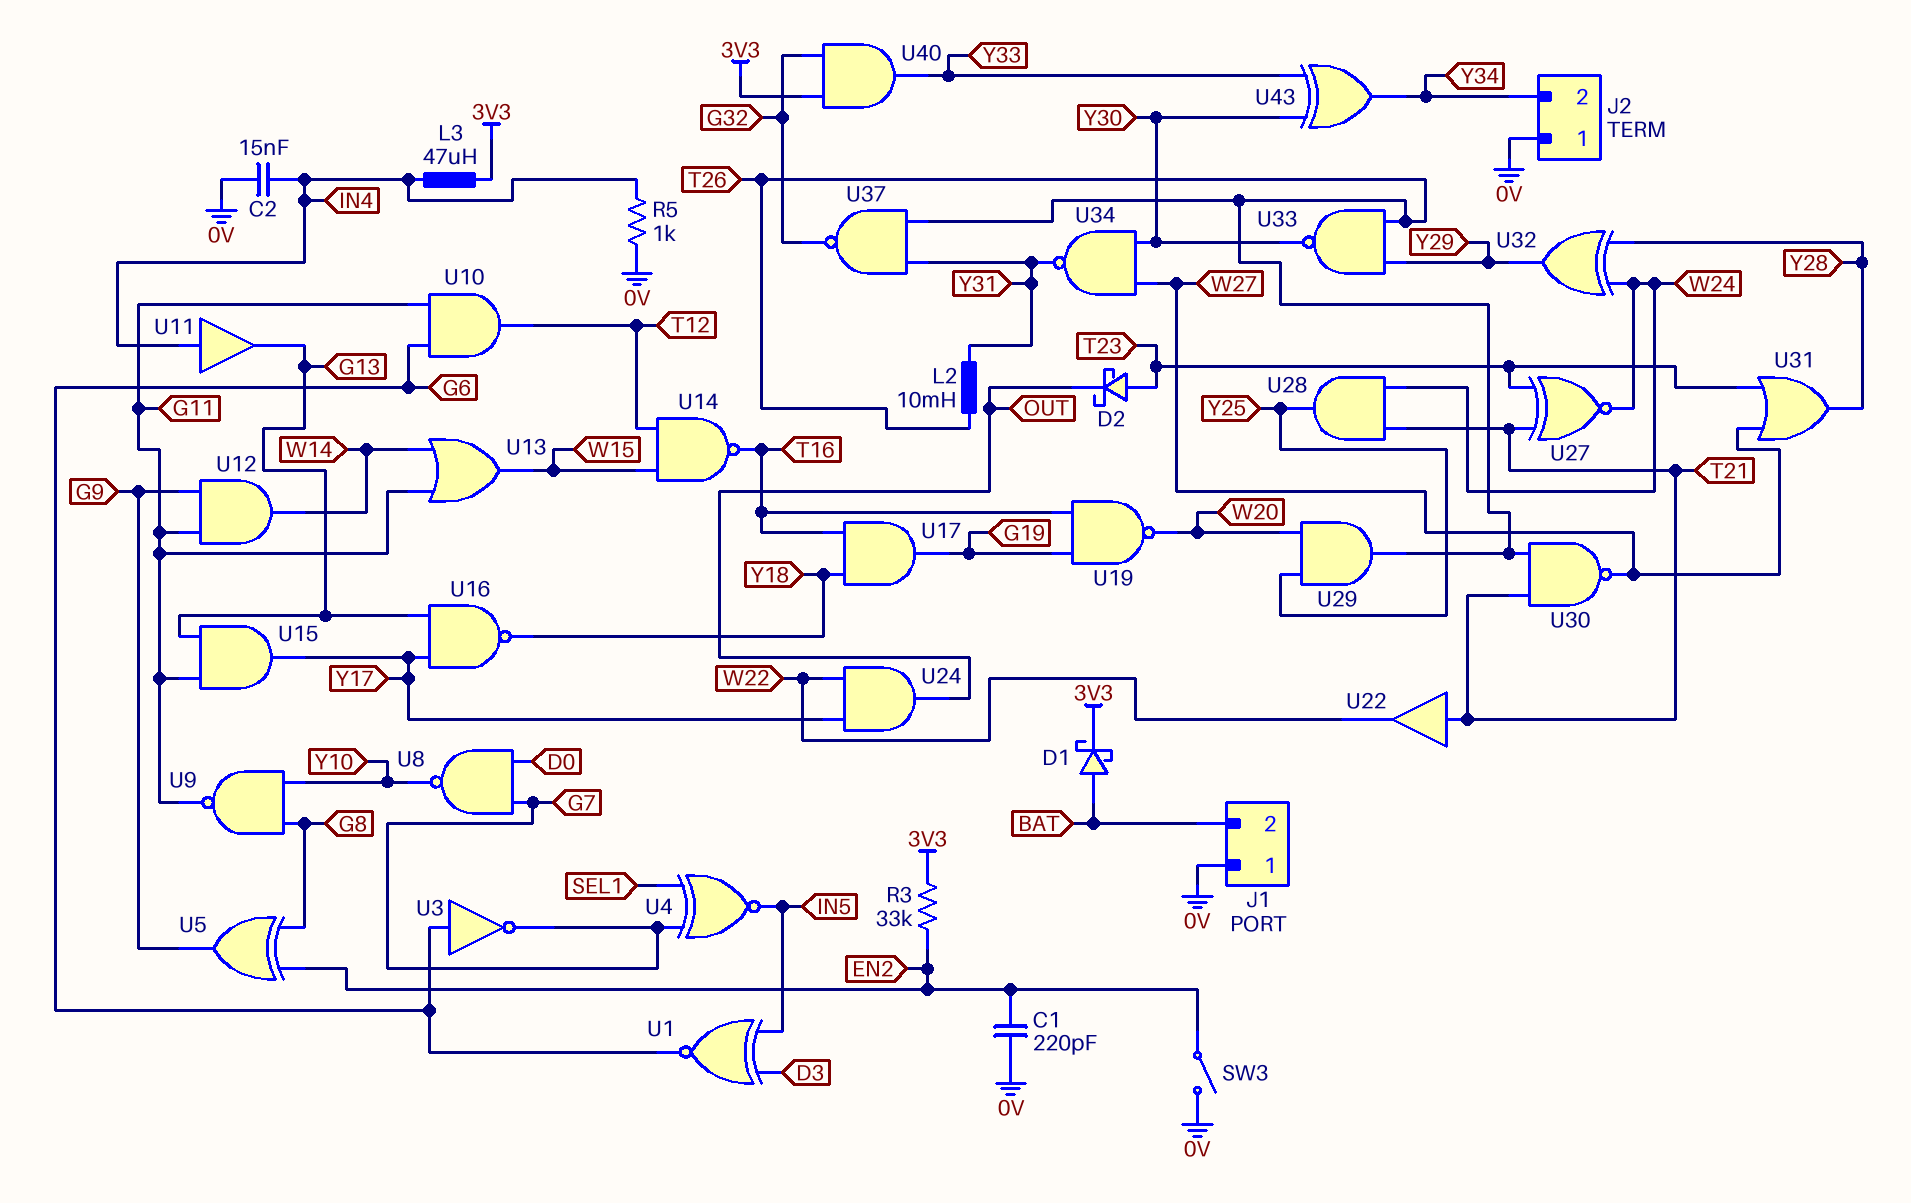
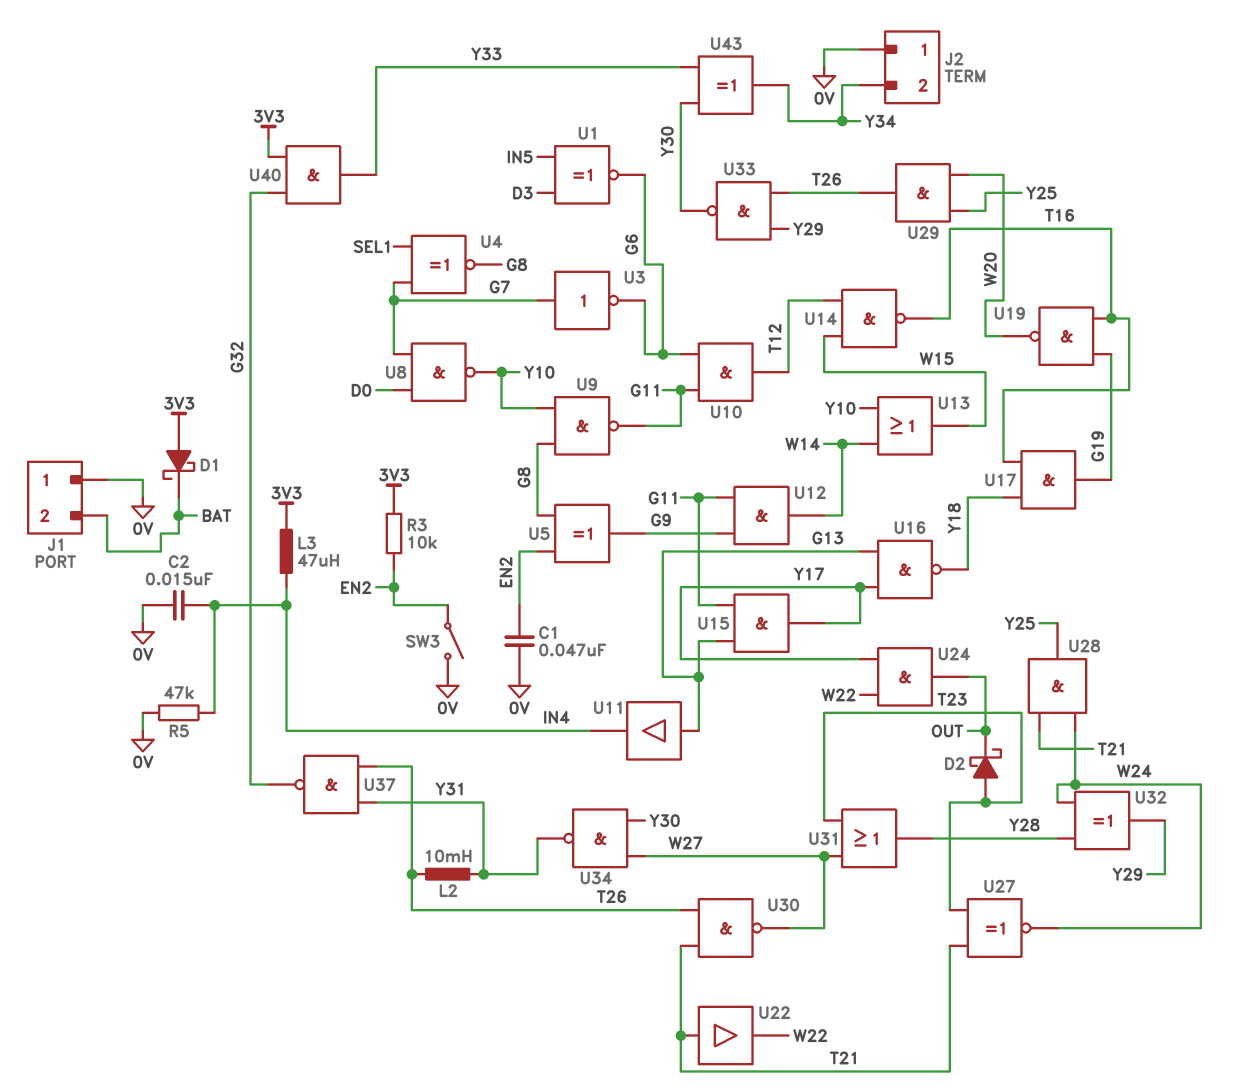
C1: 220pF (0V, EN2) -> 47nF (0V, EN2)
D1: schottky (A BAT, K 3V3) -> schottky (A 3V3, K BAT)
R3: 33k (3V3, EN2) -> 10k (3V3, EN2)
R5: 1k (0V, IN4) -> 47k (0V, IN4)
U3: NOT (in G6, out G7) -> NOT (in G7, out G6)
U4: XNOR (in G7, in SEL1, out IN5) -> XNOR (in G7, in SEL1, out G8)
U11: buffer (in IN4, out G13) -> buffer (in G13, out IN4)
U13: OR (in G11, in W14, out W15) -> OR (in W14, in Y10, out W15)

